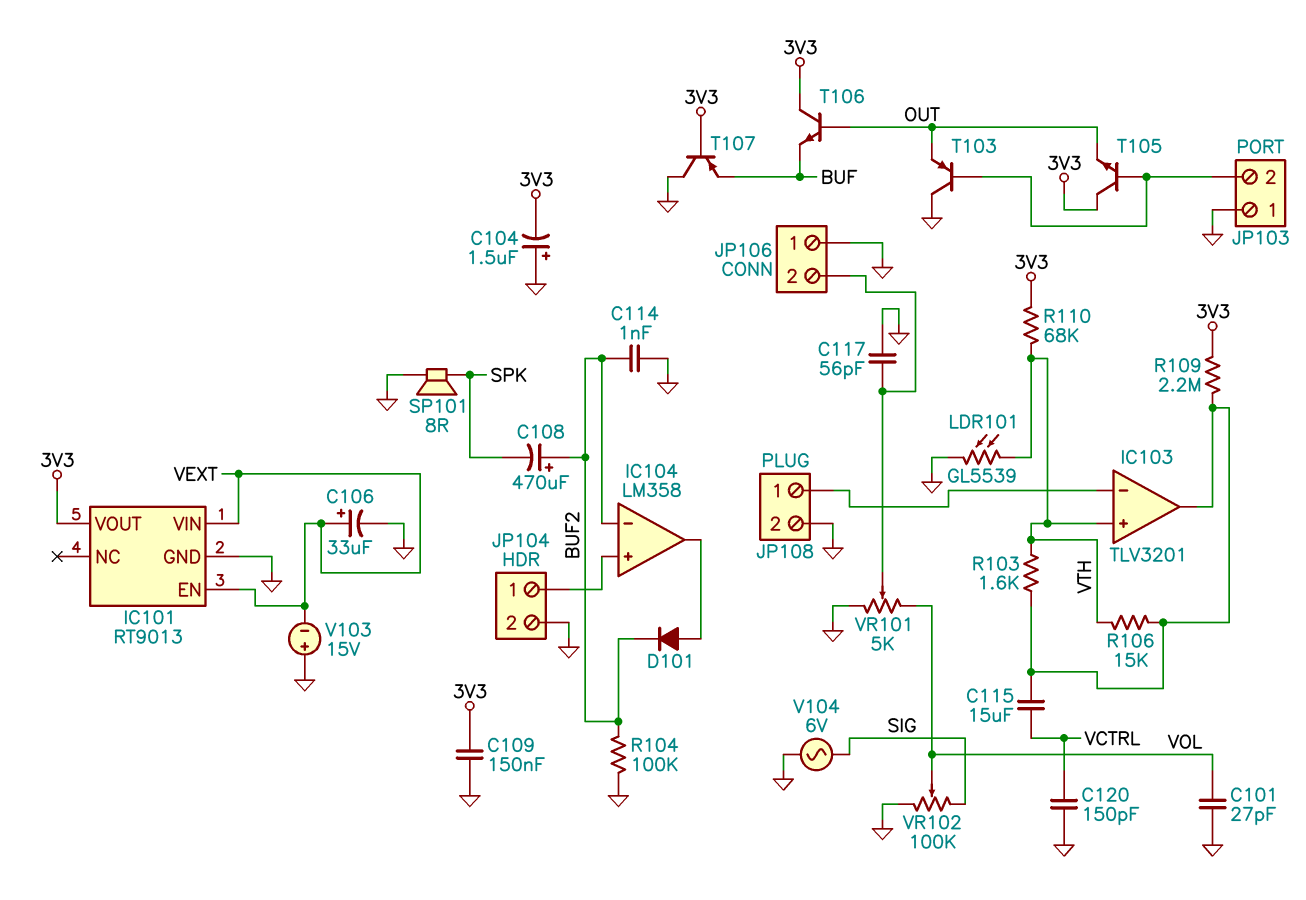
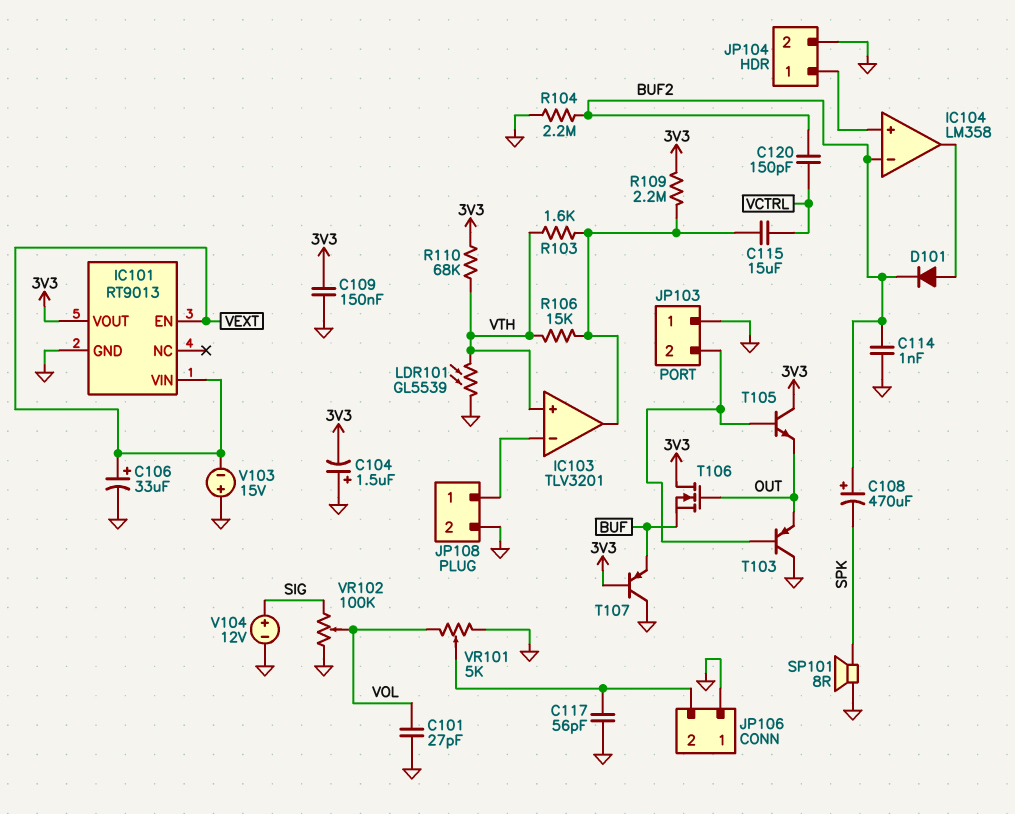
C120: 150pF (GND, VCTRL) -> 150pF (BUF2, VCTRL)
R104: 100k (BUF2, GND) -> 2.2M (BUF2, GND)
T106: NPN (B OUT, C 3V3, E BUF) -> NMOS (G OUT, D 3V3, S BUF)
V104: AC 6V (GND, SIG) -> 12V (plus SIG, minus GND)

